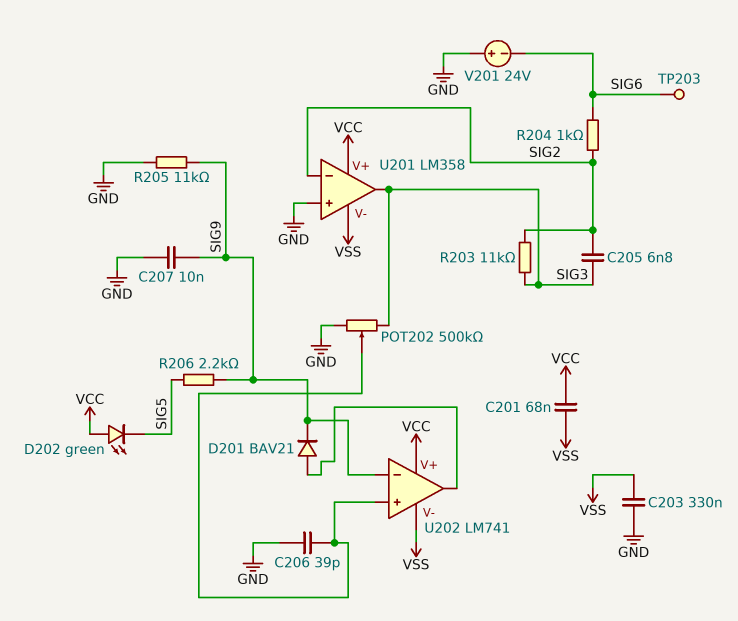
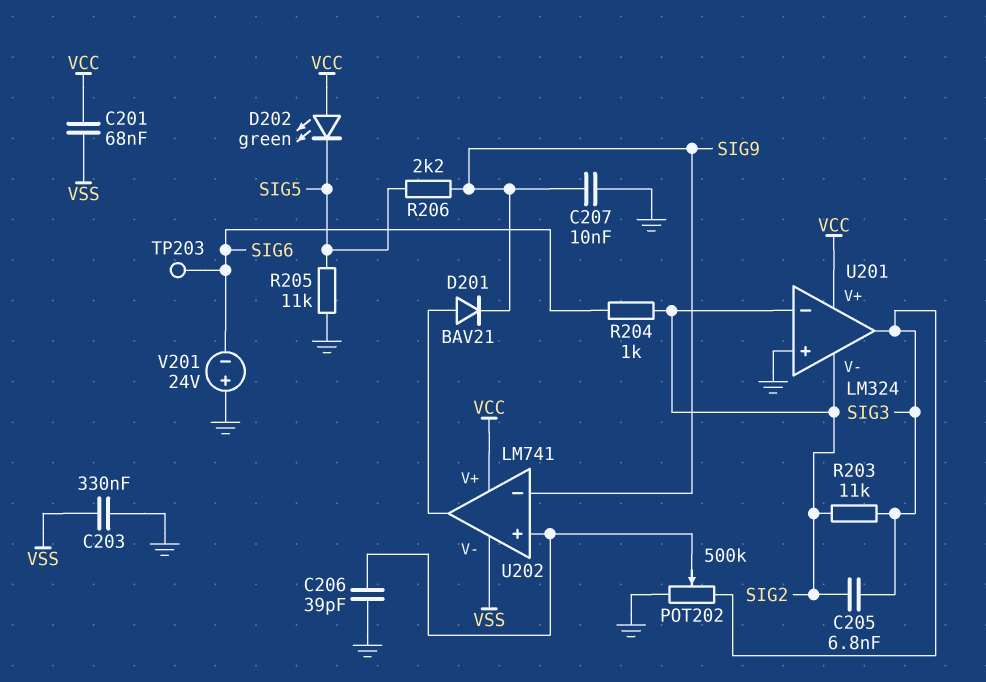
R205: 11k (GND, SIG9) -> 11k (GND, SIG5)
U201: LM358 -> LM324
U201 pin V-: VSS -> SIG2

